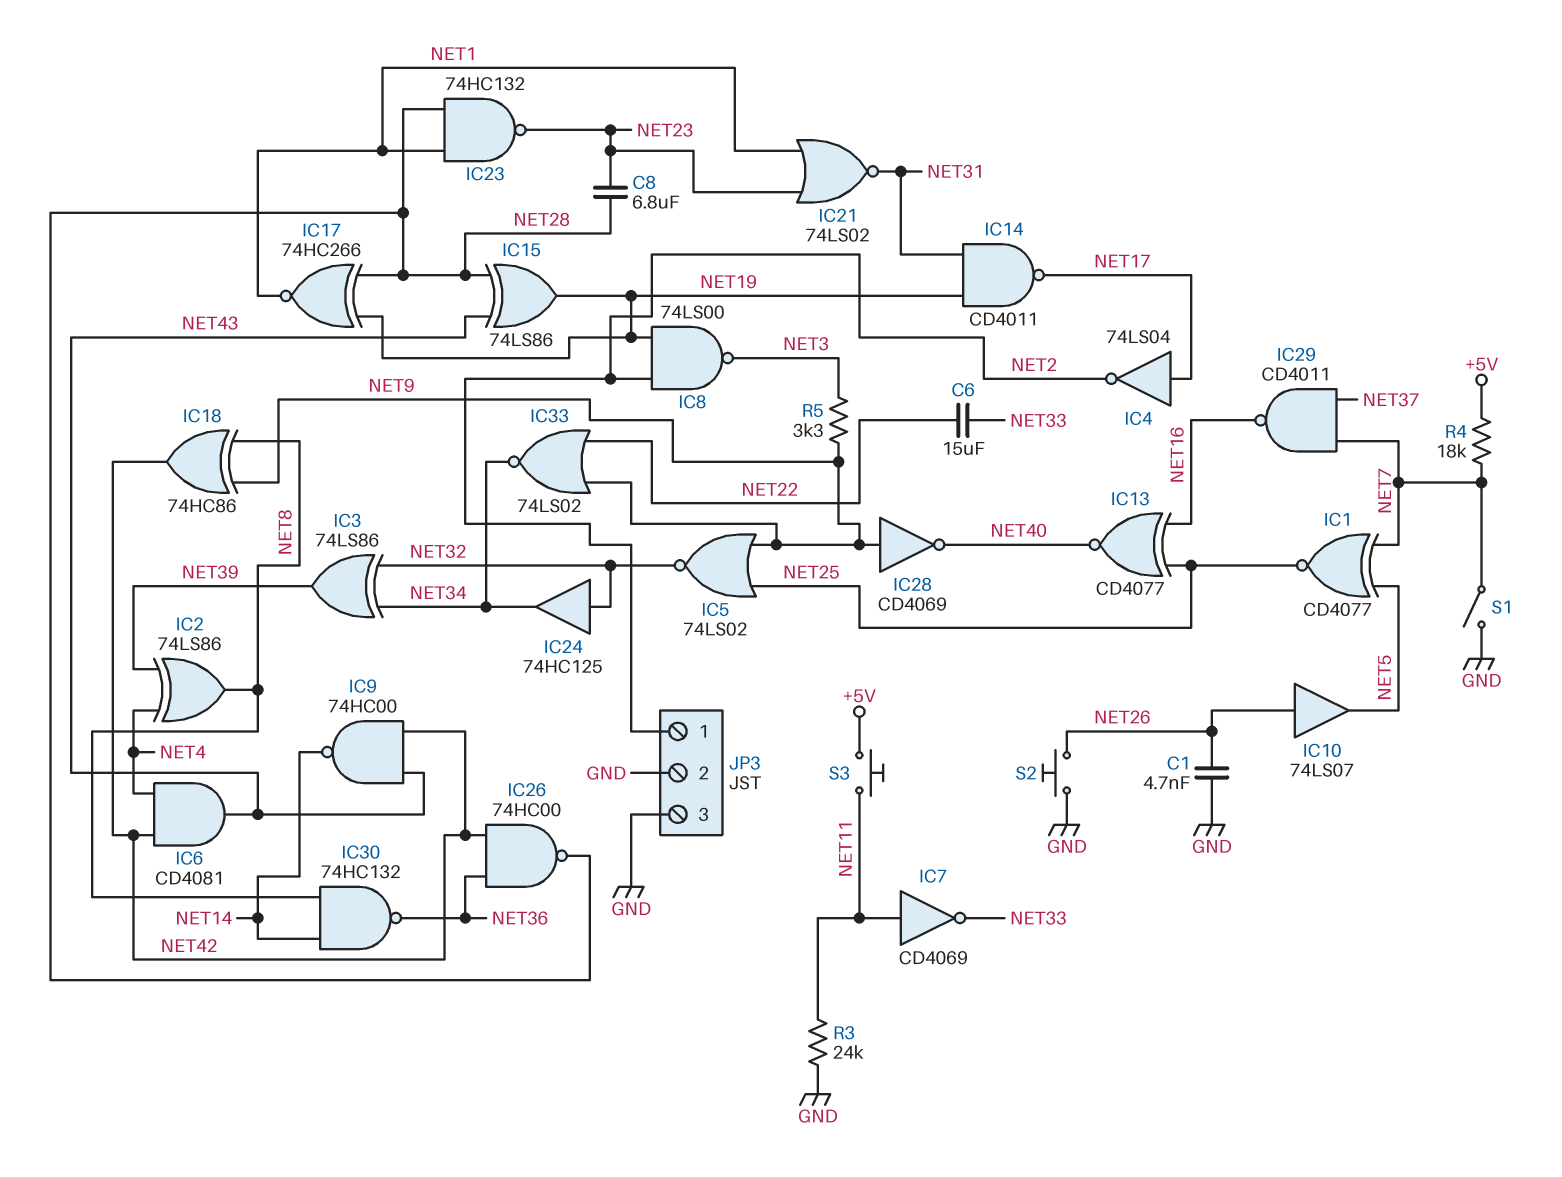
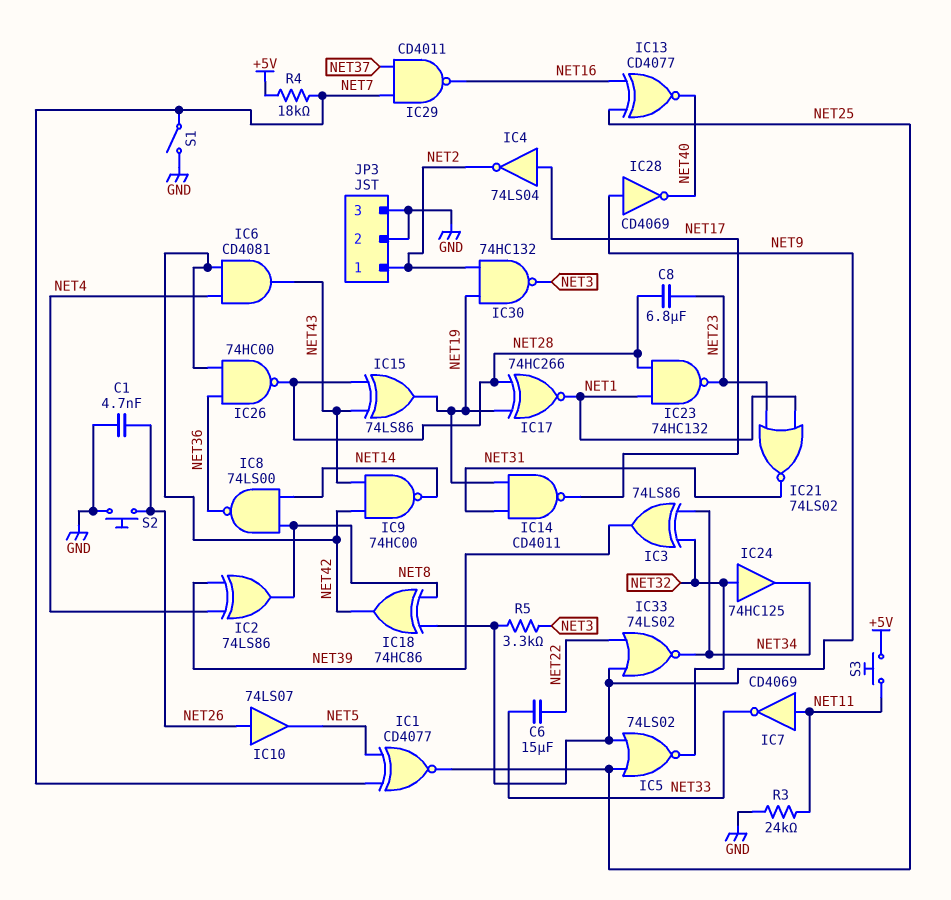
IC8: NAND 74LS00 (in NET2, in NET19, out NET3) -> NAND 74LS00 (in NET8, in NET14, out NET36)
IC30: NAND 74HC132 (in NET8, in NET14, out NET36) -> NAND 74HC132 (in NET2, in NET19, out NET3)

